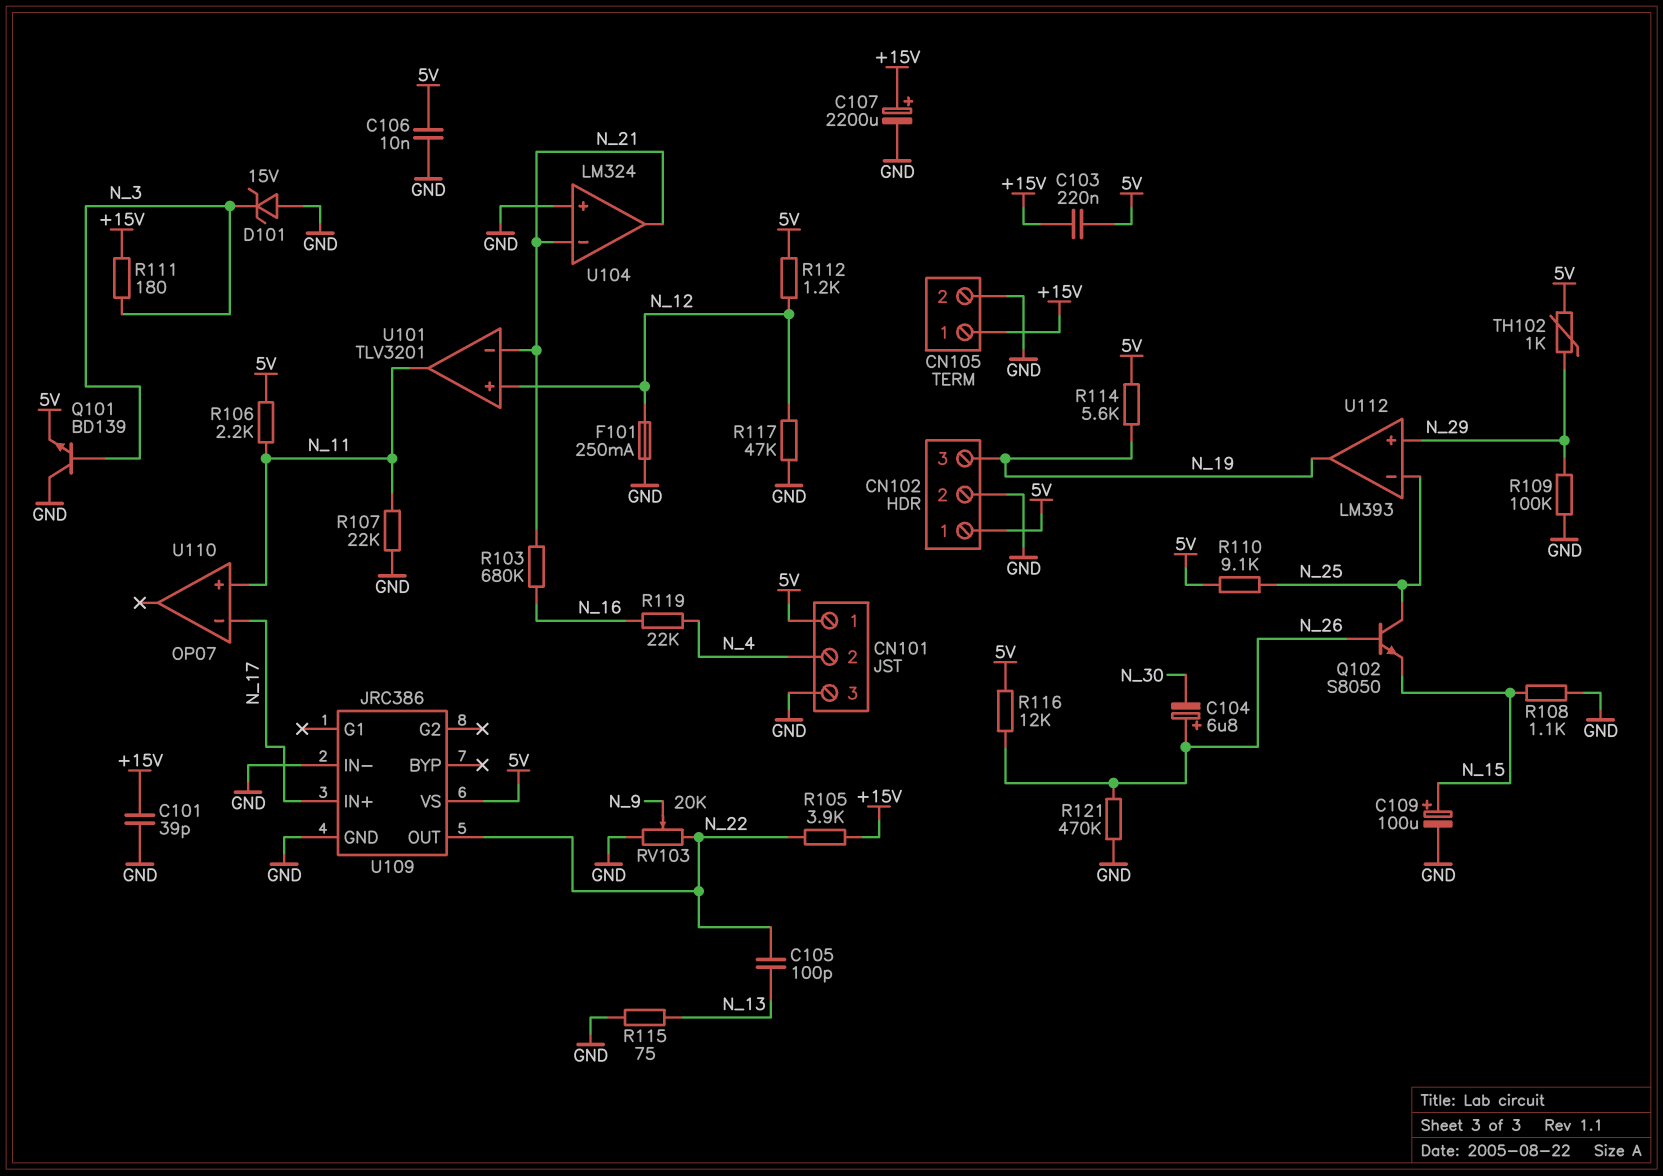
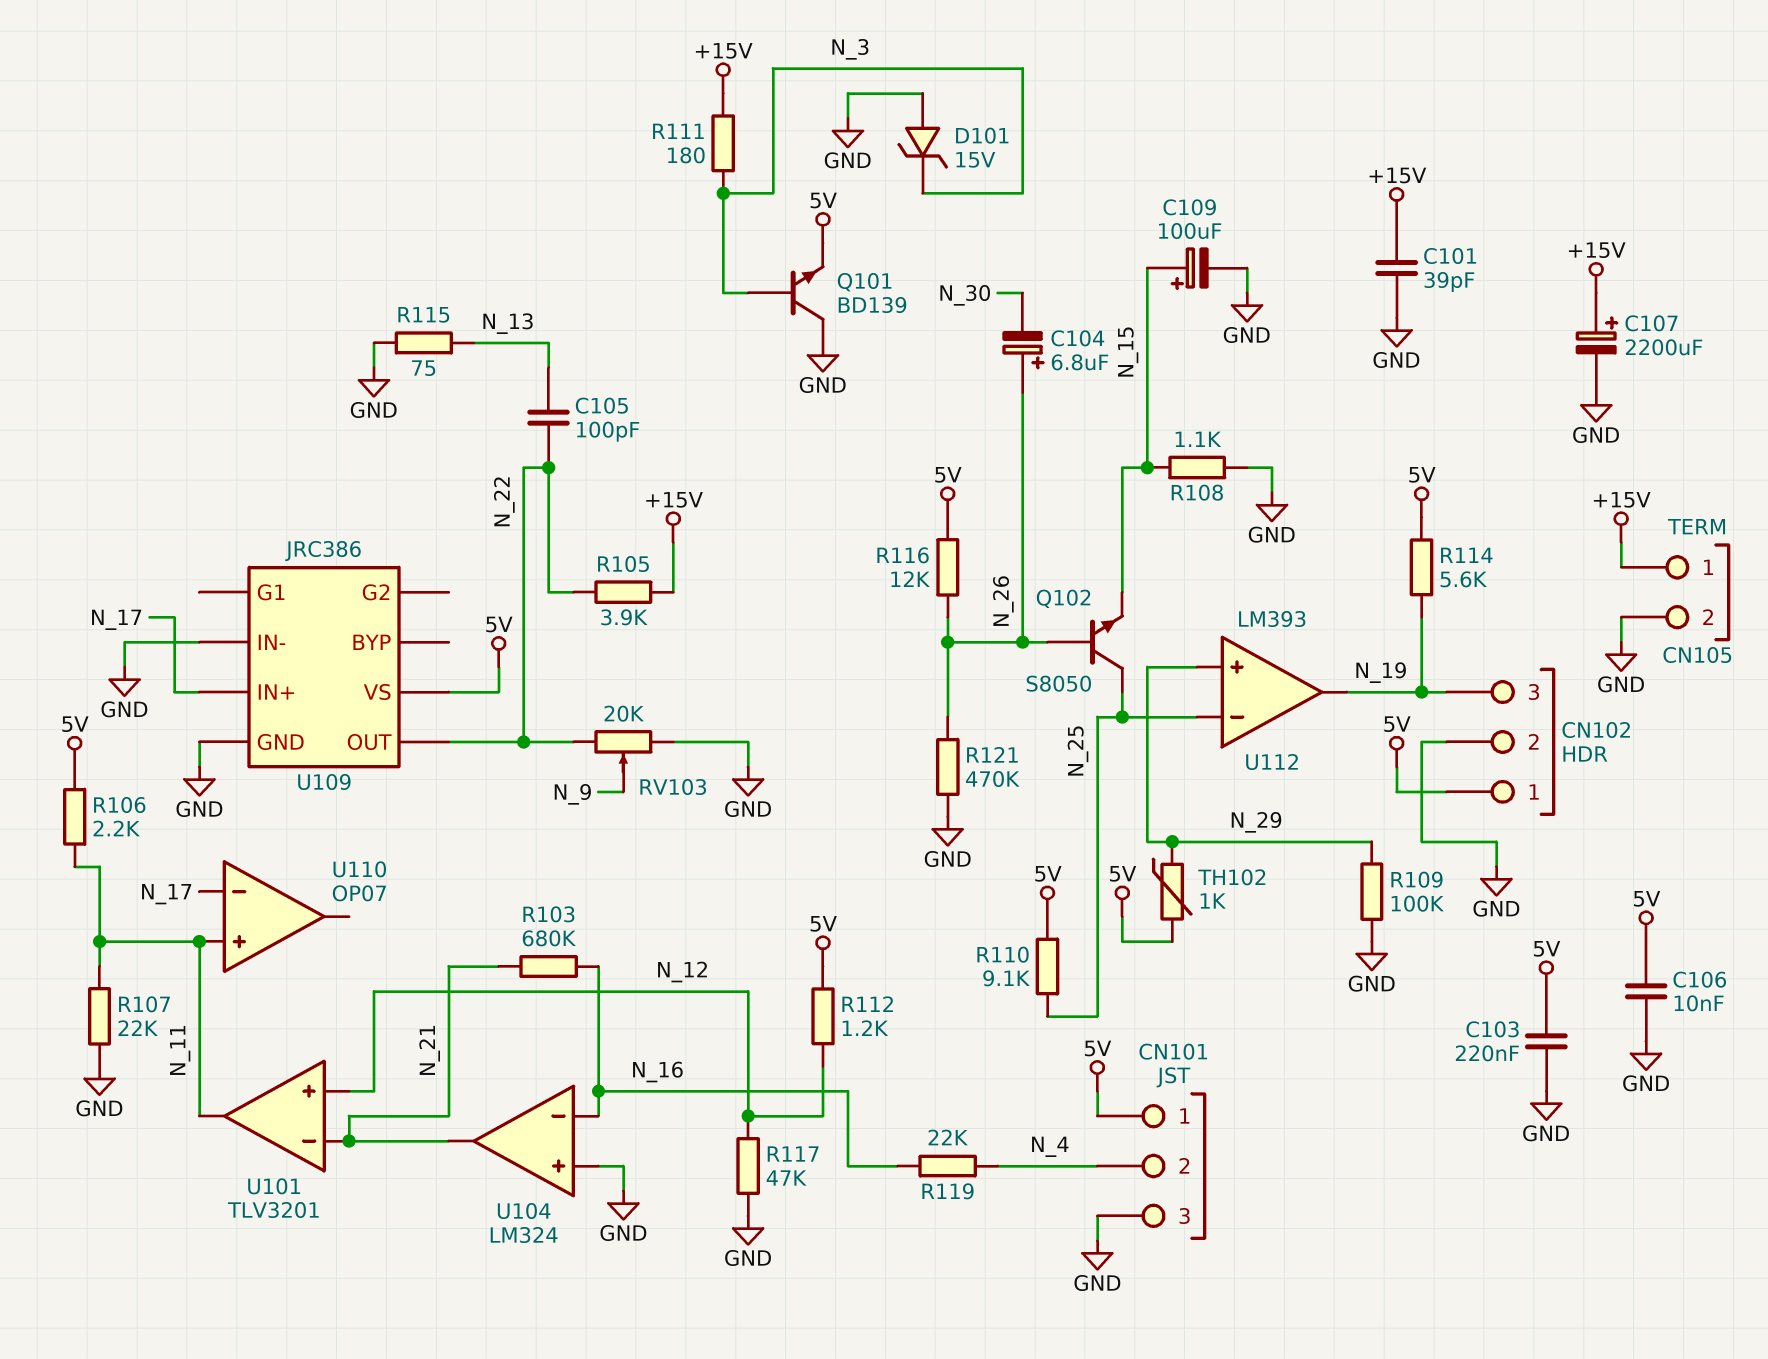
C103: 220nF (+15V, 5V) -> 220nF (5V, GND)
F101: 250mA (GND, N_12) -> none
U104 pin in-: N_21 -> N_16

